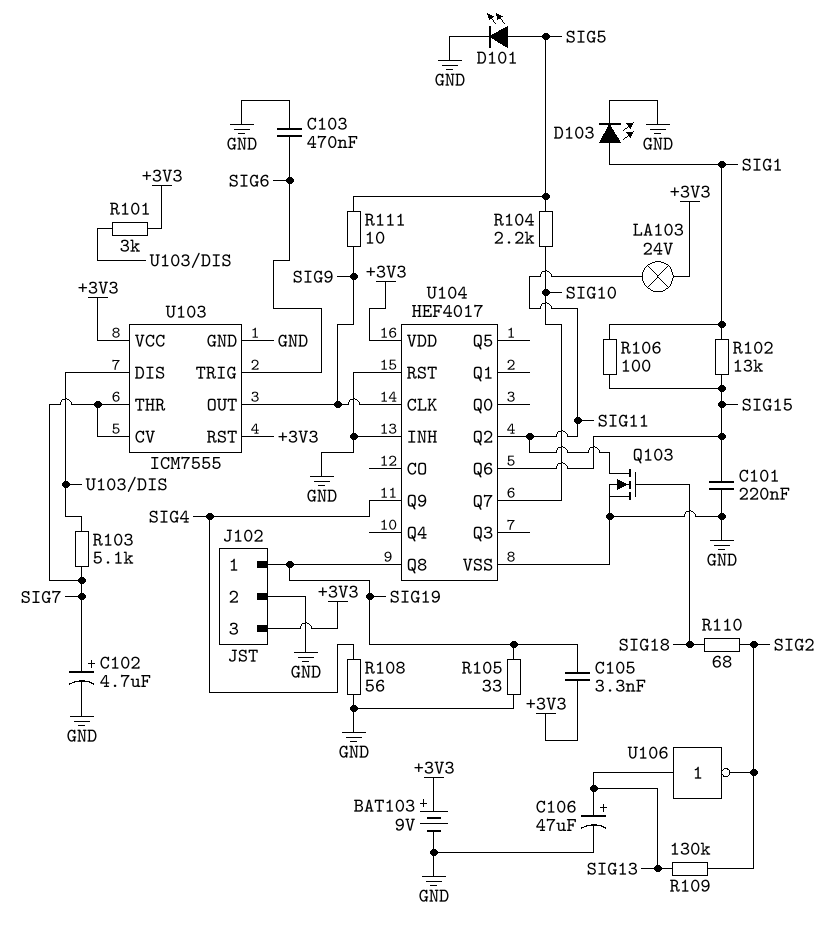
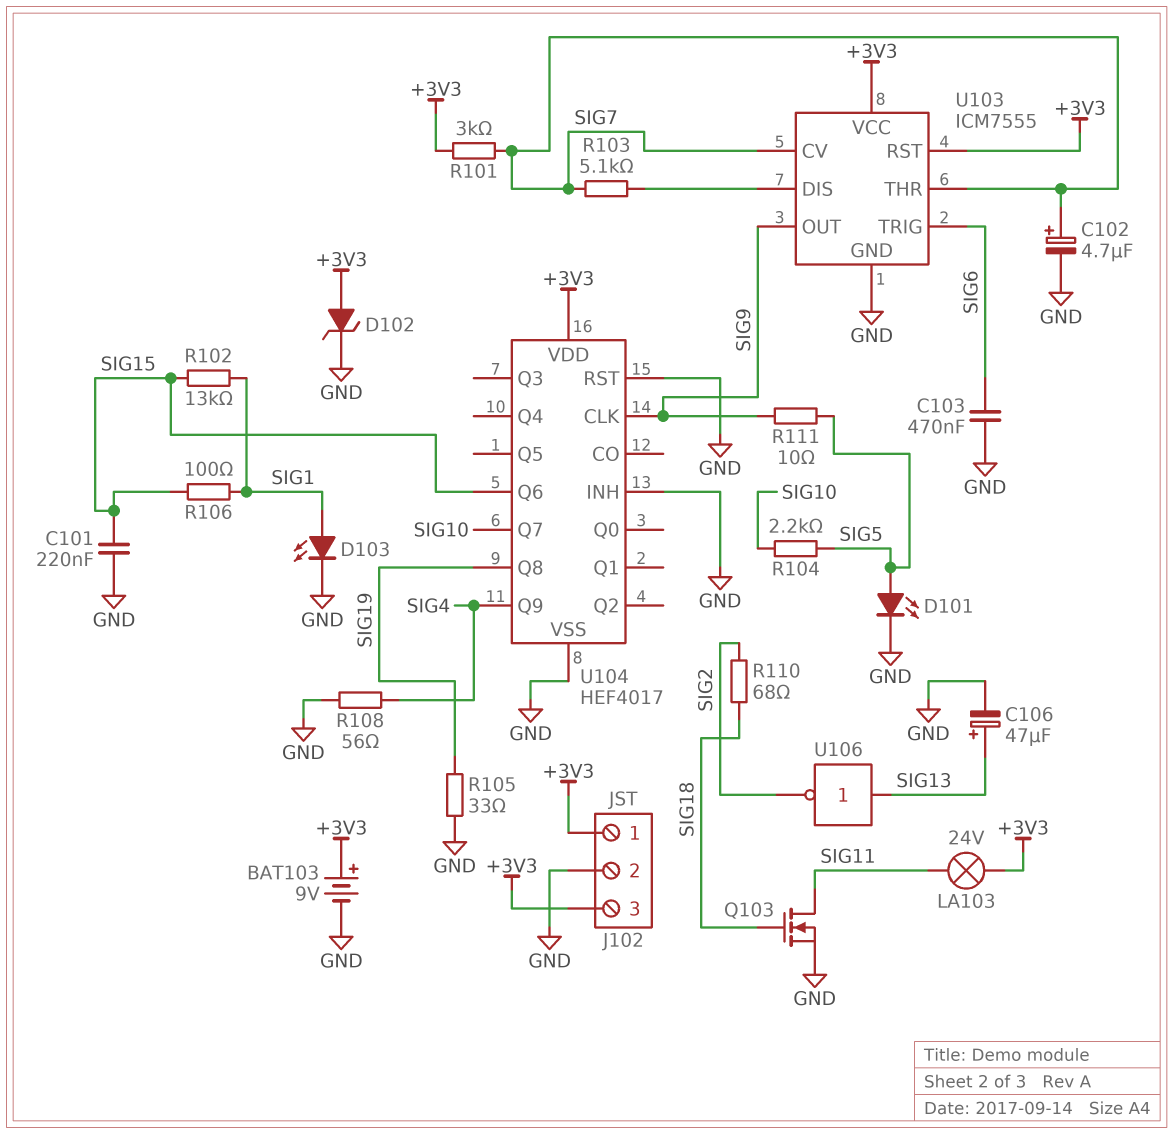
C105: 3.3nF (+3V3, SIG19) -> none
D102: none -> zener (A +3V3, K GND)
J102 pin 1: SIG19 -> +3V3
R101: 3k (+3V3, U103/DIS) -> 3k (+3V3, SIG7)
R109: 130k (SIG2, SIG13) -> none
U104 pin Q2: SIG11 -> none

